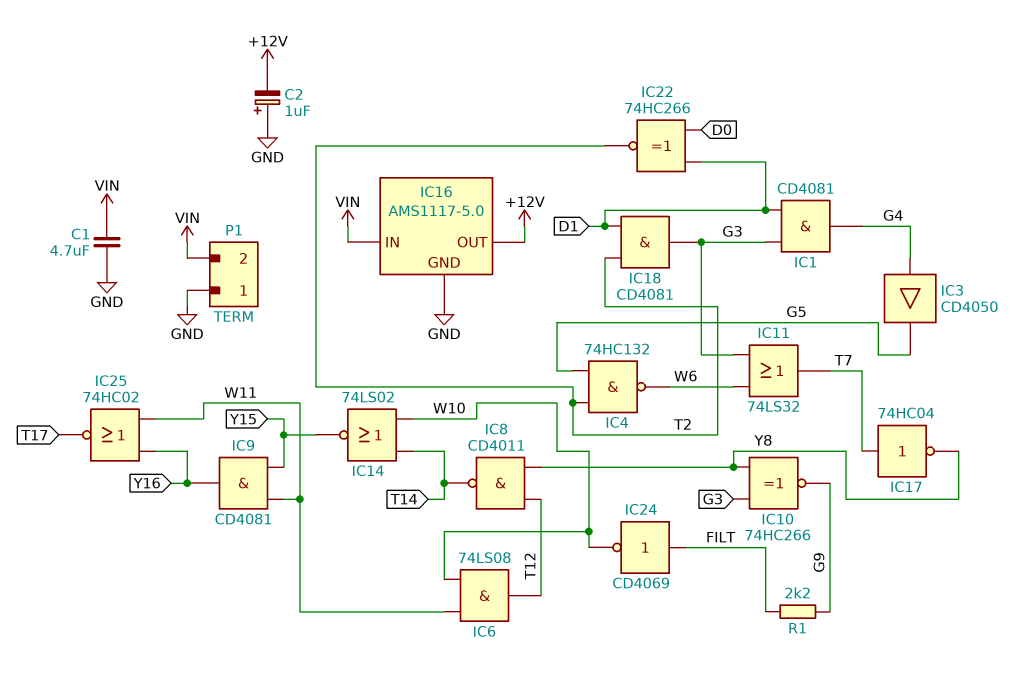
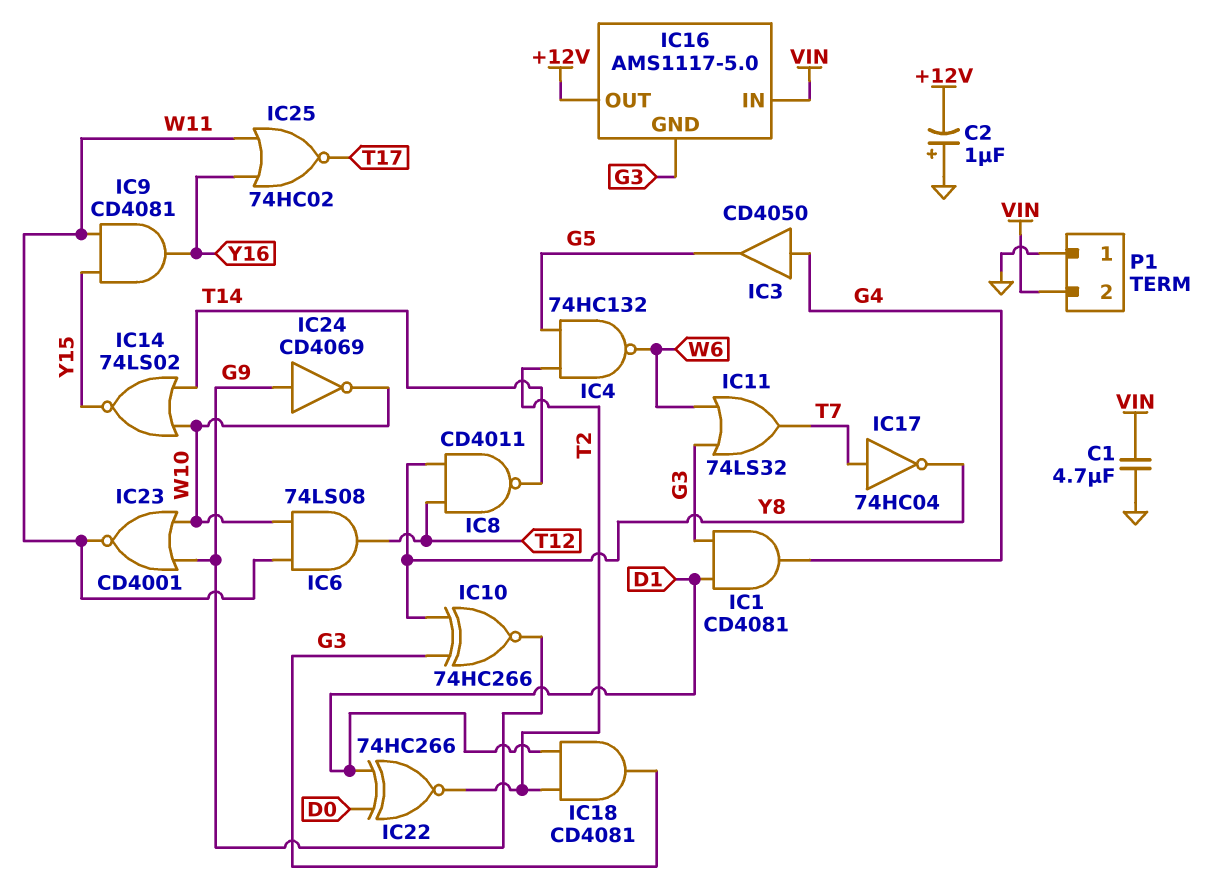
IC16 pin GND: GND -> G3
IC23: none -> NOR CD4001 (in G9, in W10, out W11)
IC24: NOT CD4069 (in FILT, out W10) -> NOT CD4069 (in G9, out W10)
R1: 2.2k (FILT, G9) -> none

